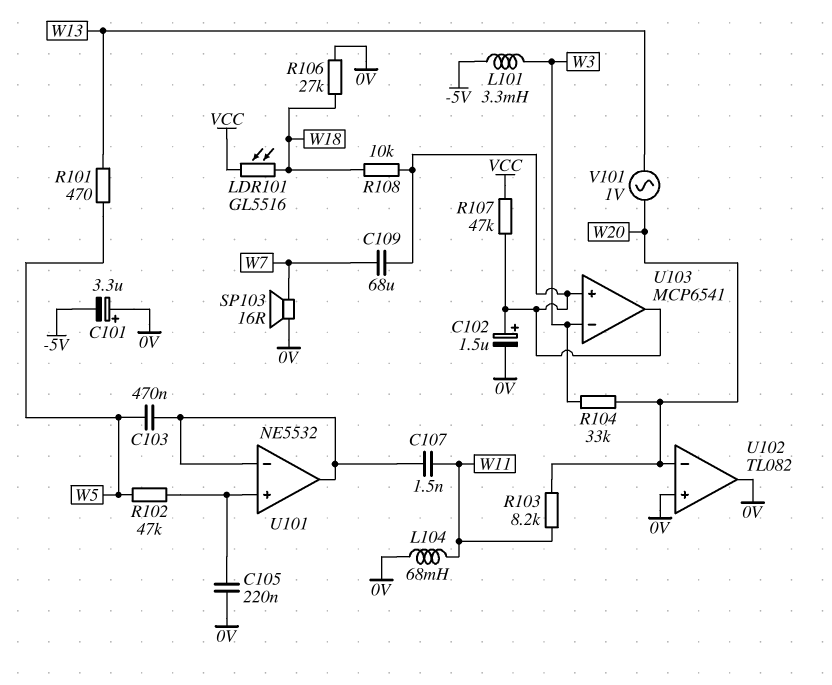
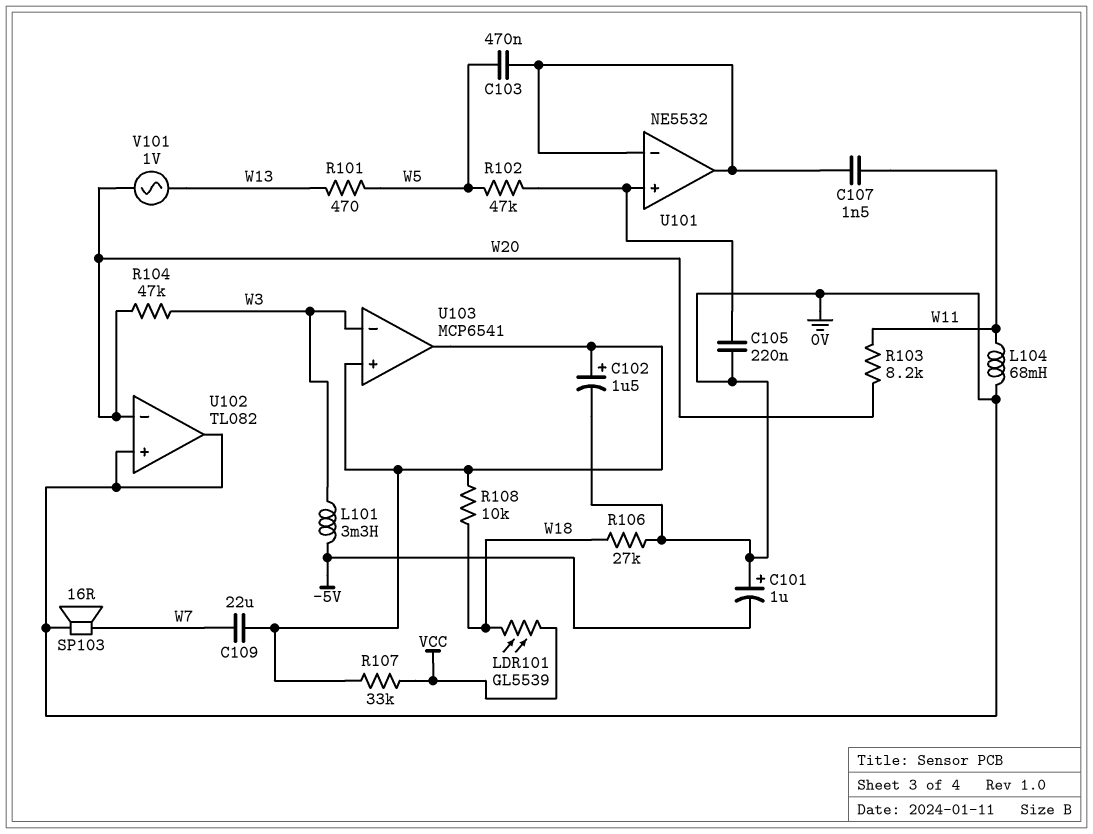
C101: 3.3uF (plus 0V, minus -5V) -> 1uF (plus 0V, minus -5V)
C109: 68uF (U103/in+, W7) -> 22uF (U103/in+, W7)
LDR101: GL5516 (VCC, W18) -> GL5539 (VCC, W18)
R104: 33k (W3, W20) -> 47k (W3, W20)
R107: 47k (U103/in+, VCC) -> 33k (U103/in+, VCC)

